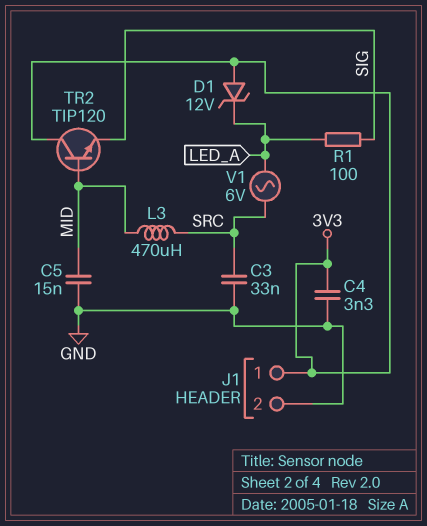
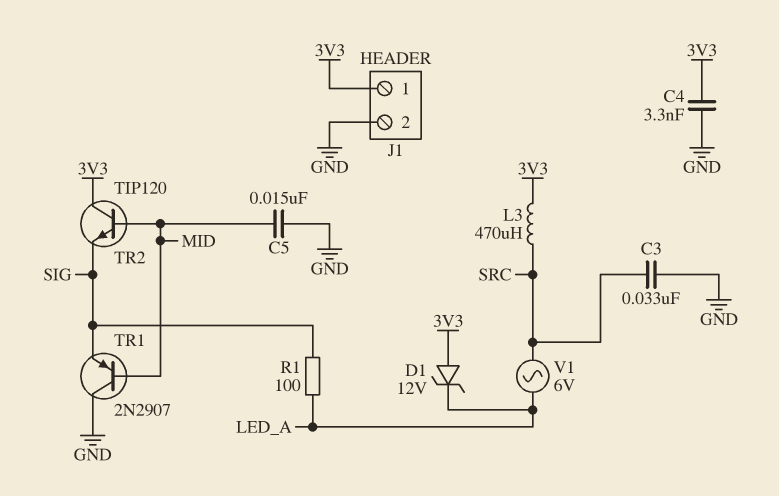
L3: 470uH (MID, SRC) -> 470uH (3V3, SRC)
TR1: none -> PNP 2N2907 (B MID, C GND, E SIG)

